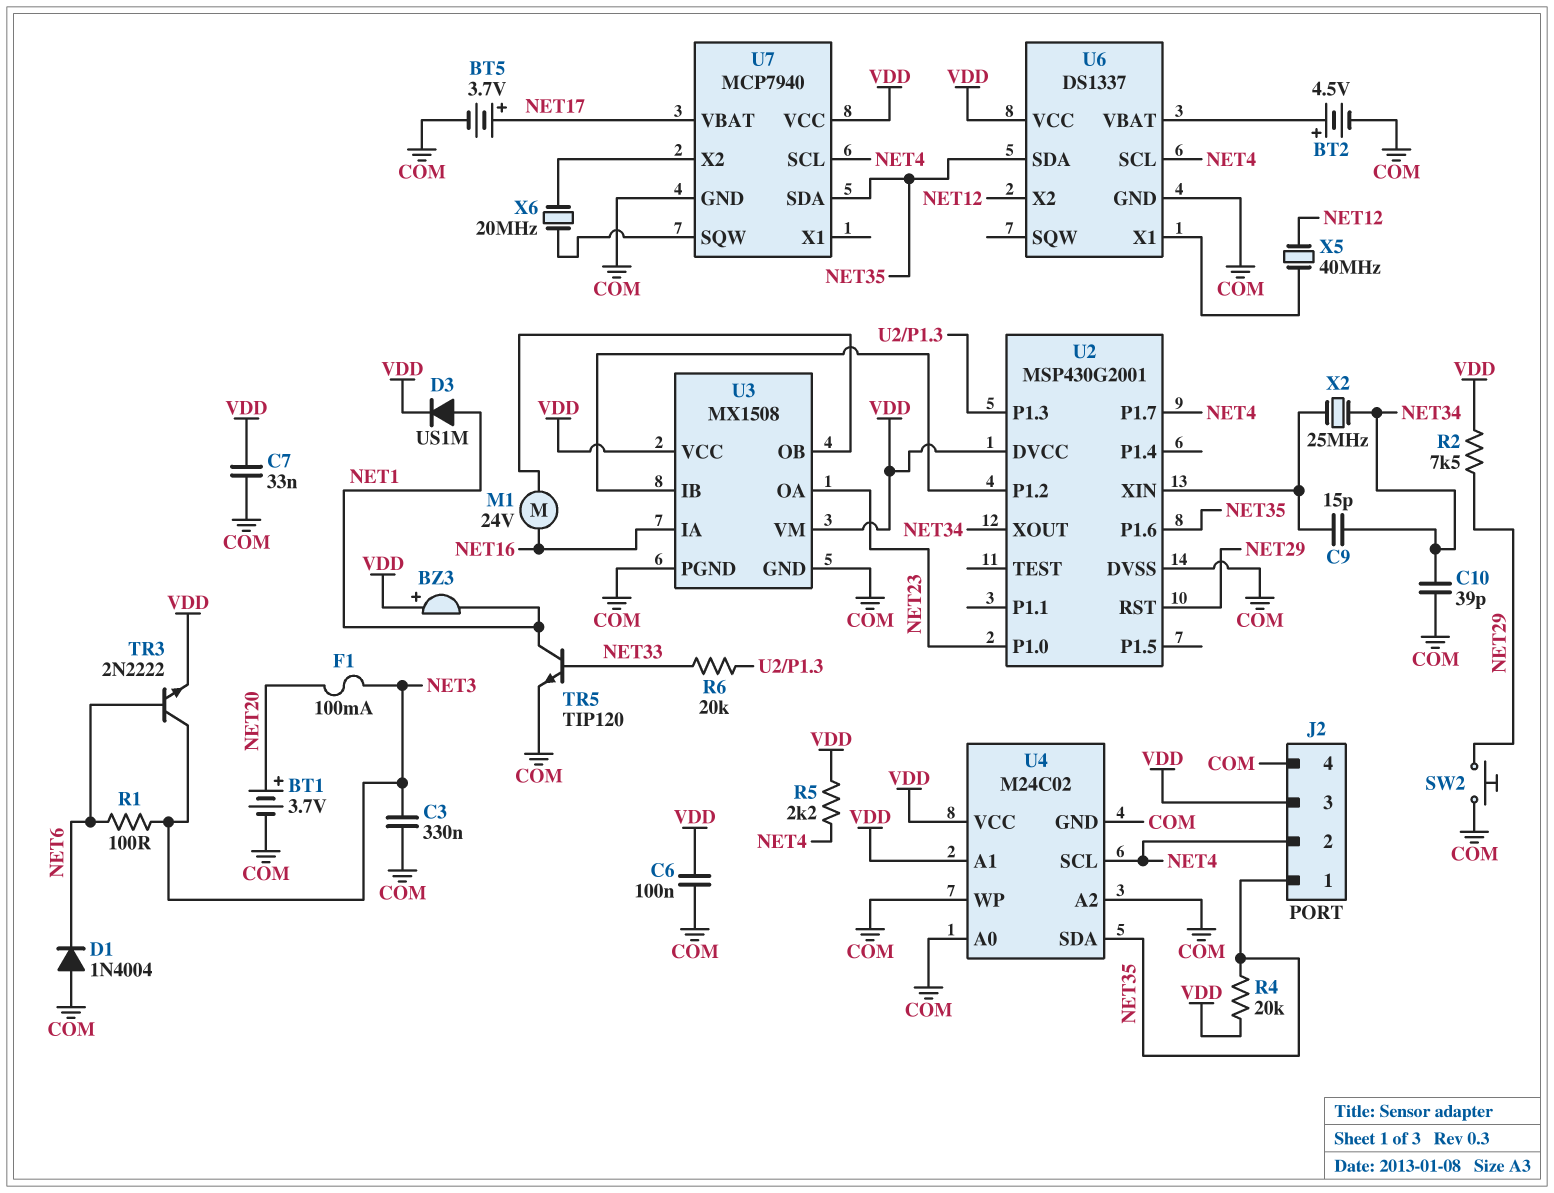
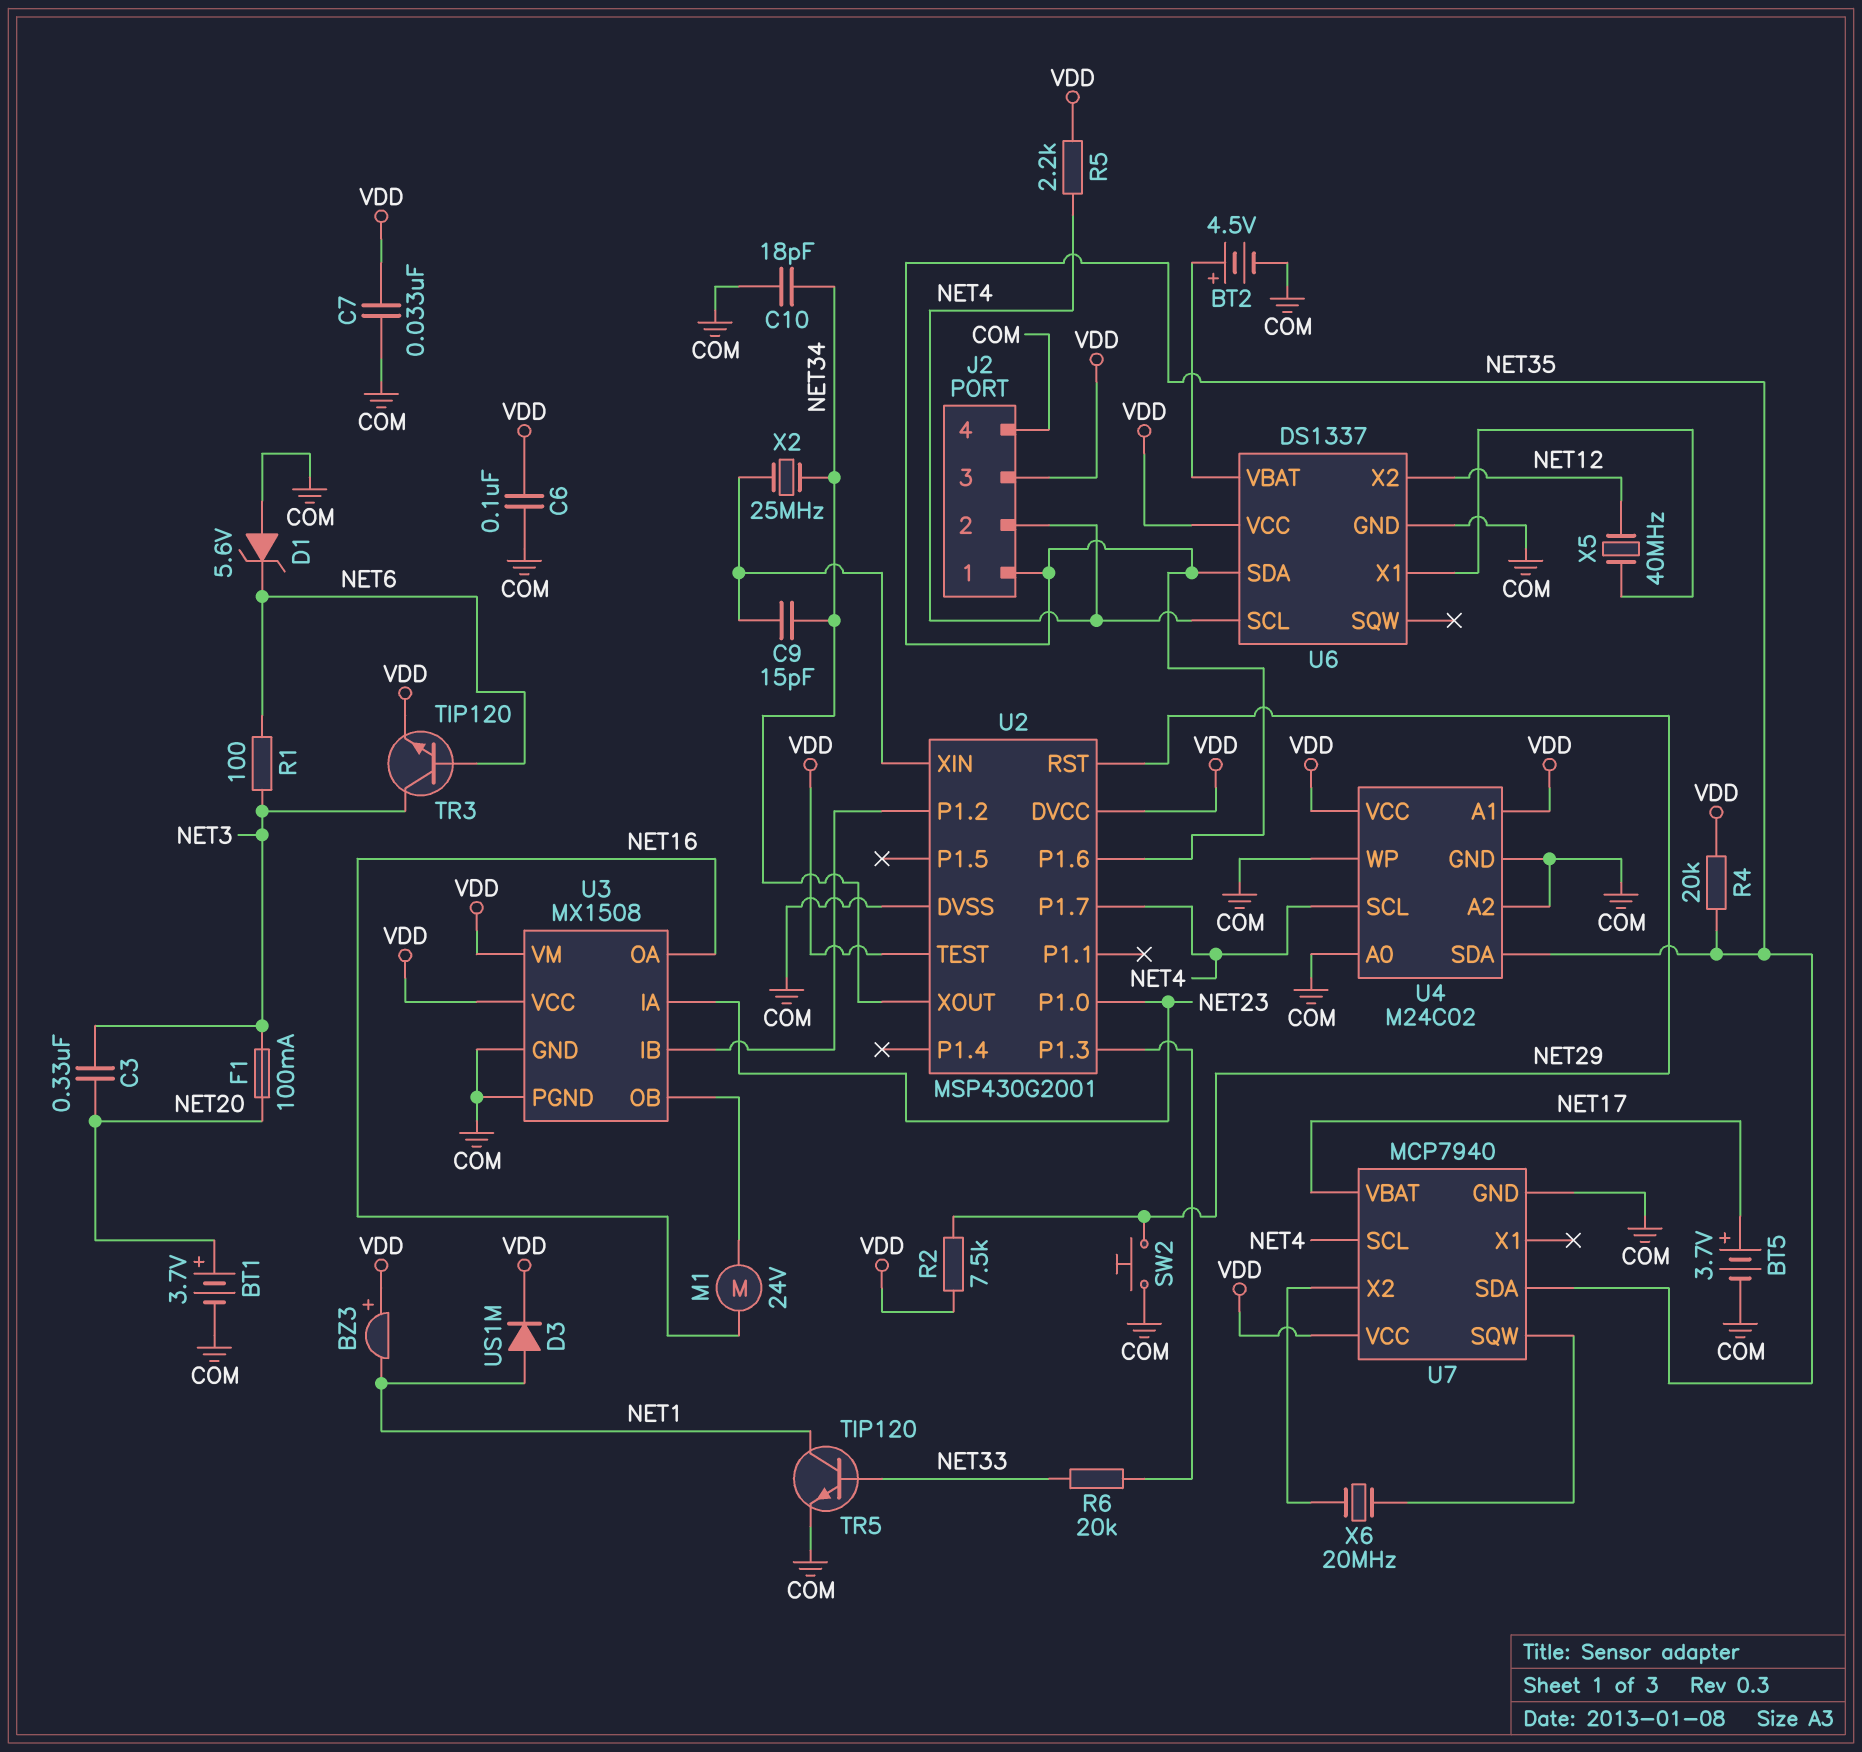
C3: 330nF (COM, NET3) -> 330nF (NET3, NET20)
C10: 39pF (COM, NET34) -> 18pF (COM, NET34)
D1: diode 1N4004 (A COM, K NET6) -> zener 5.6V (A COM, K NET6)
TR3: NPN 2N2222 (B NET6, C NET3, E VDD) -> NPN TIP120 (B NET6, C NET3, E VDD)
U2 pin TEST: none -> VDD
U3 pin IA: NET16 -> NET23
U3 pin OA: NET23 -> NET16

